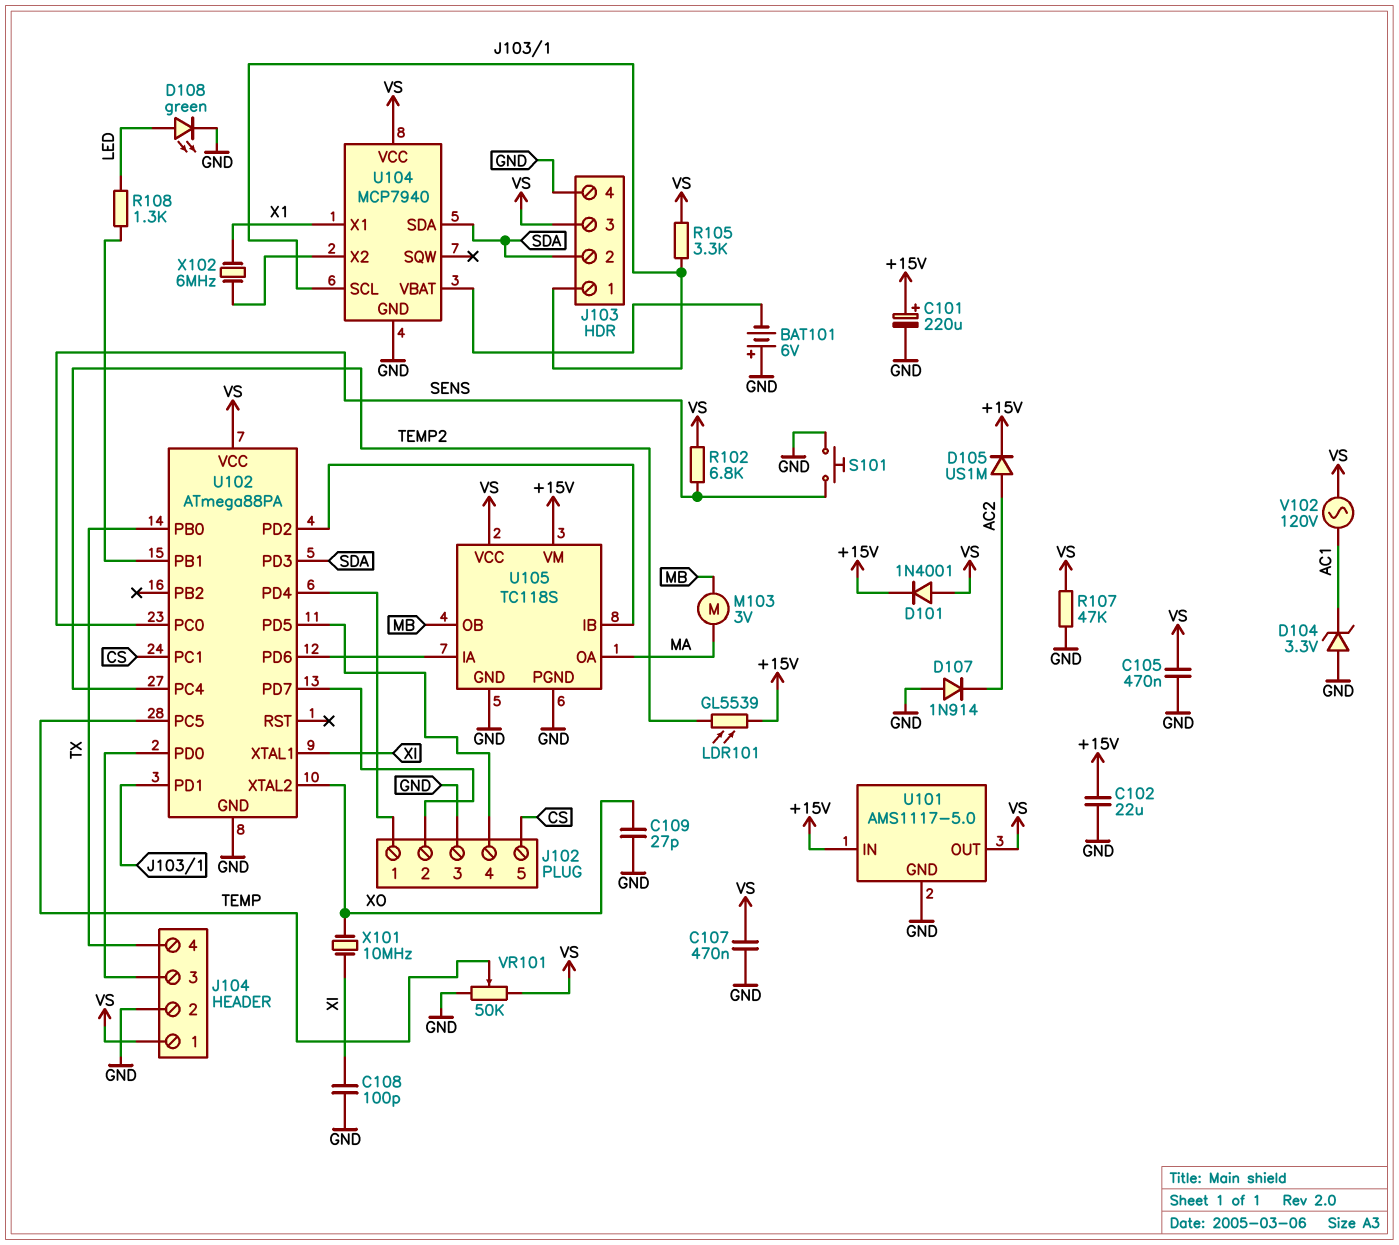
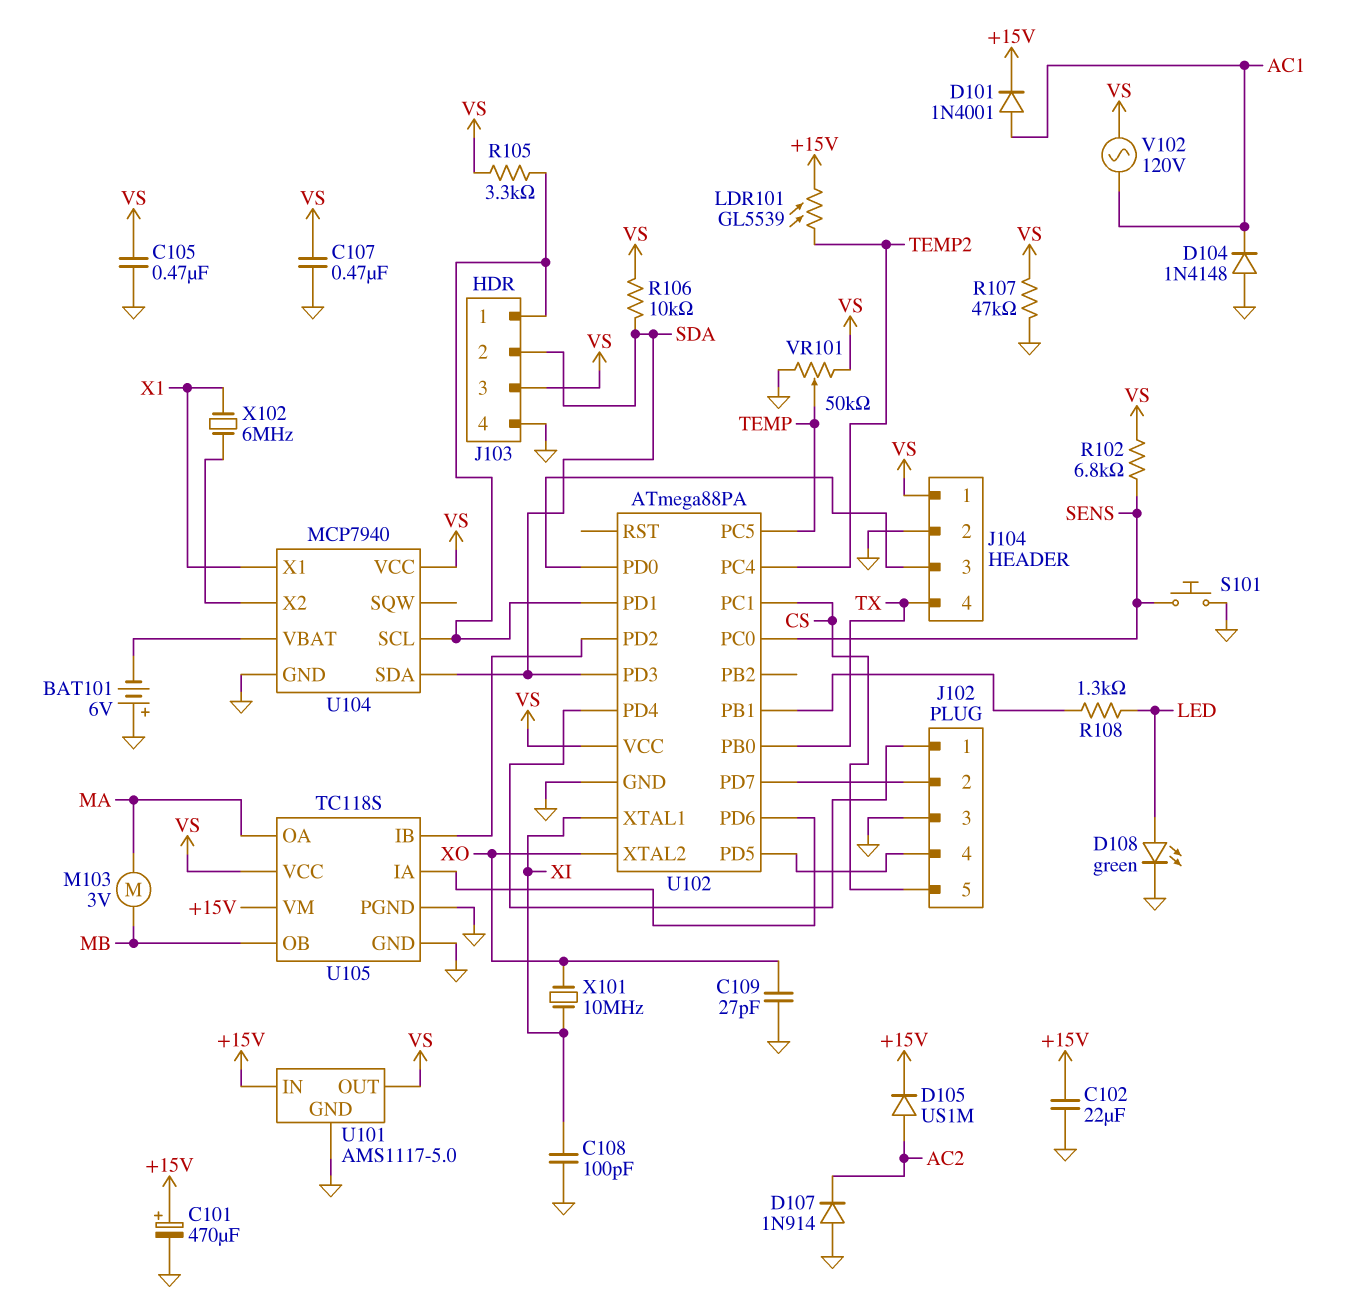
C101: 220uF (plus +15V, minus GND) -> 470uF (plus +15V, minus GND)
D101: diode 1N4001 (A VS, K +15V) -> diode 1N4001 (A AC1, K +15V)
D104: zener 3.3V (A GND, K AC1) -> diode 1N4148 (A GND, K AC1)
R106: none -> 10k (SDA, VS)

